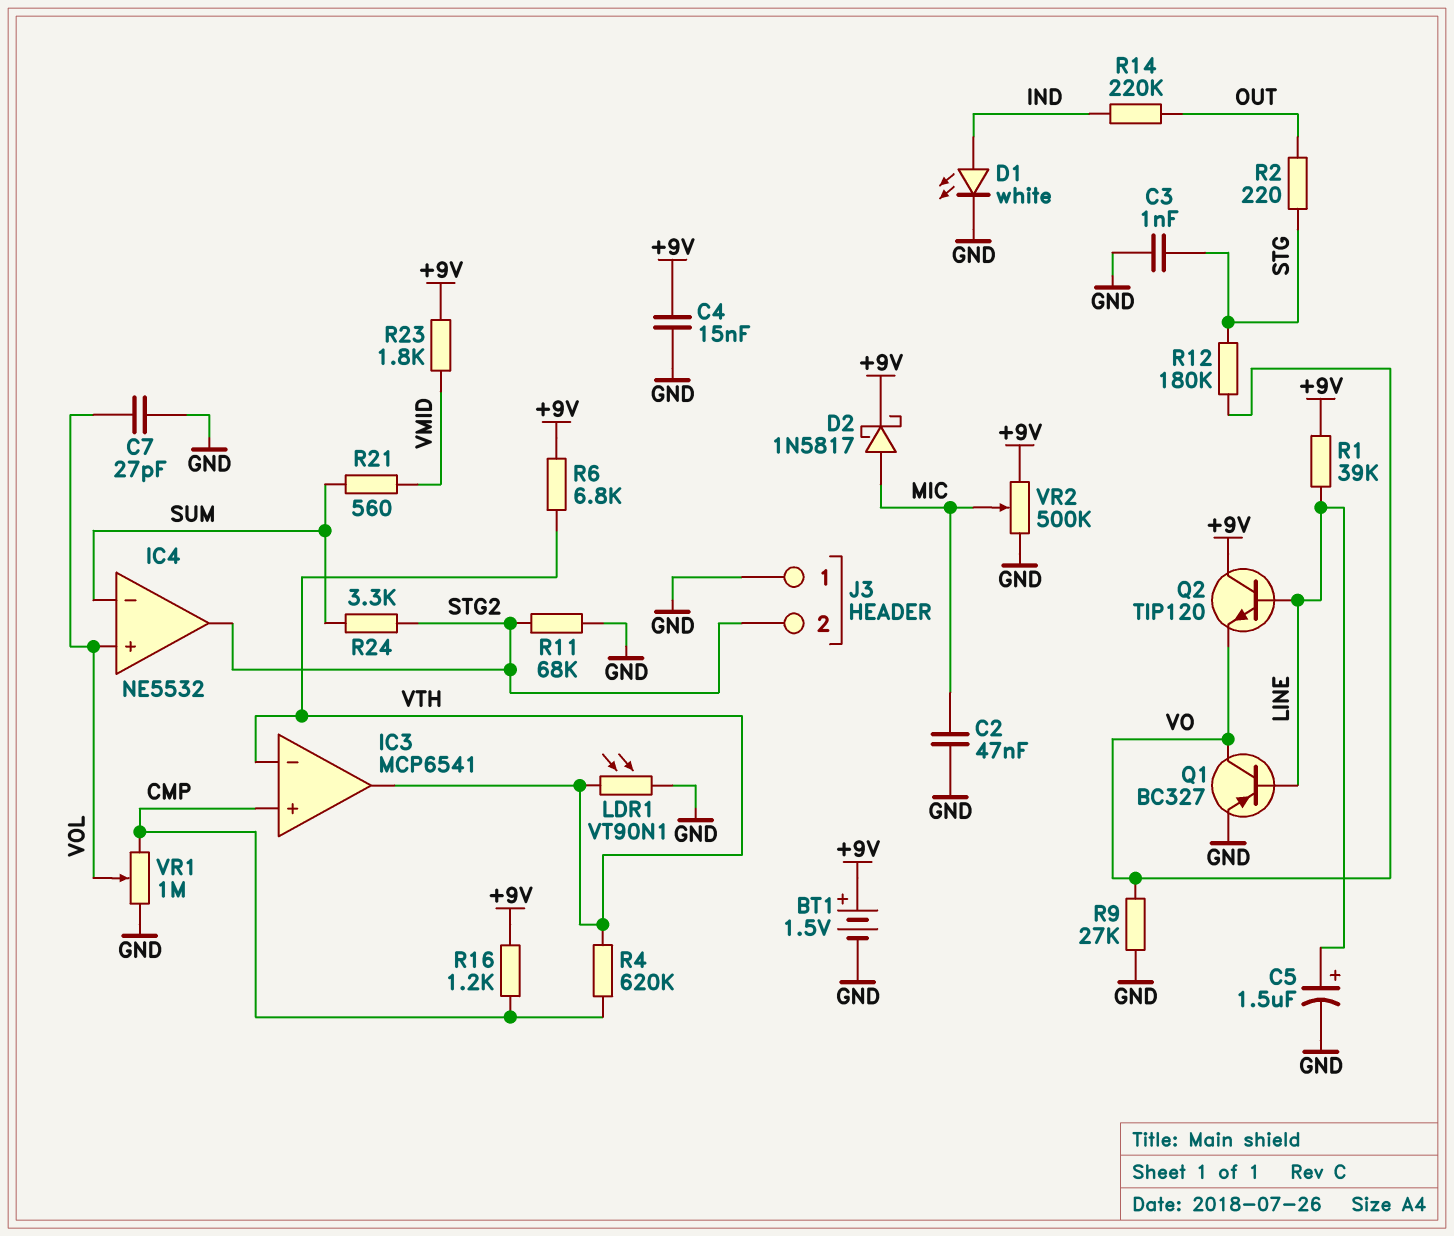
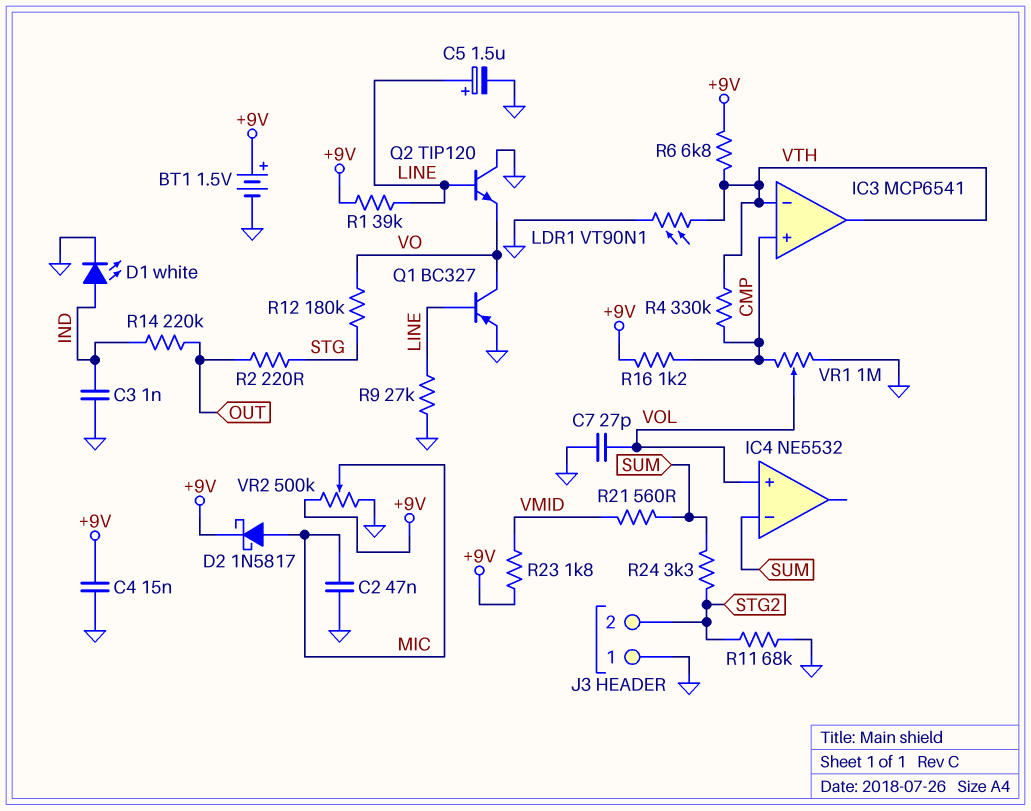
C3: 1nF (GND, STG) -> 1nF (GND, IND)
IC4 pin out: STG2 -> none
Q2: NPN TIP120 (B LINE, C +9V, E VO) -> NPN TIP120 (B LINE, C GND, E VO)
R4: 620k (CMP, VTH) -> 330k (CMP, VTH)
R9: 27k (GND, VO) -> 27k (GND, LINE)

